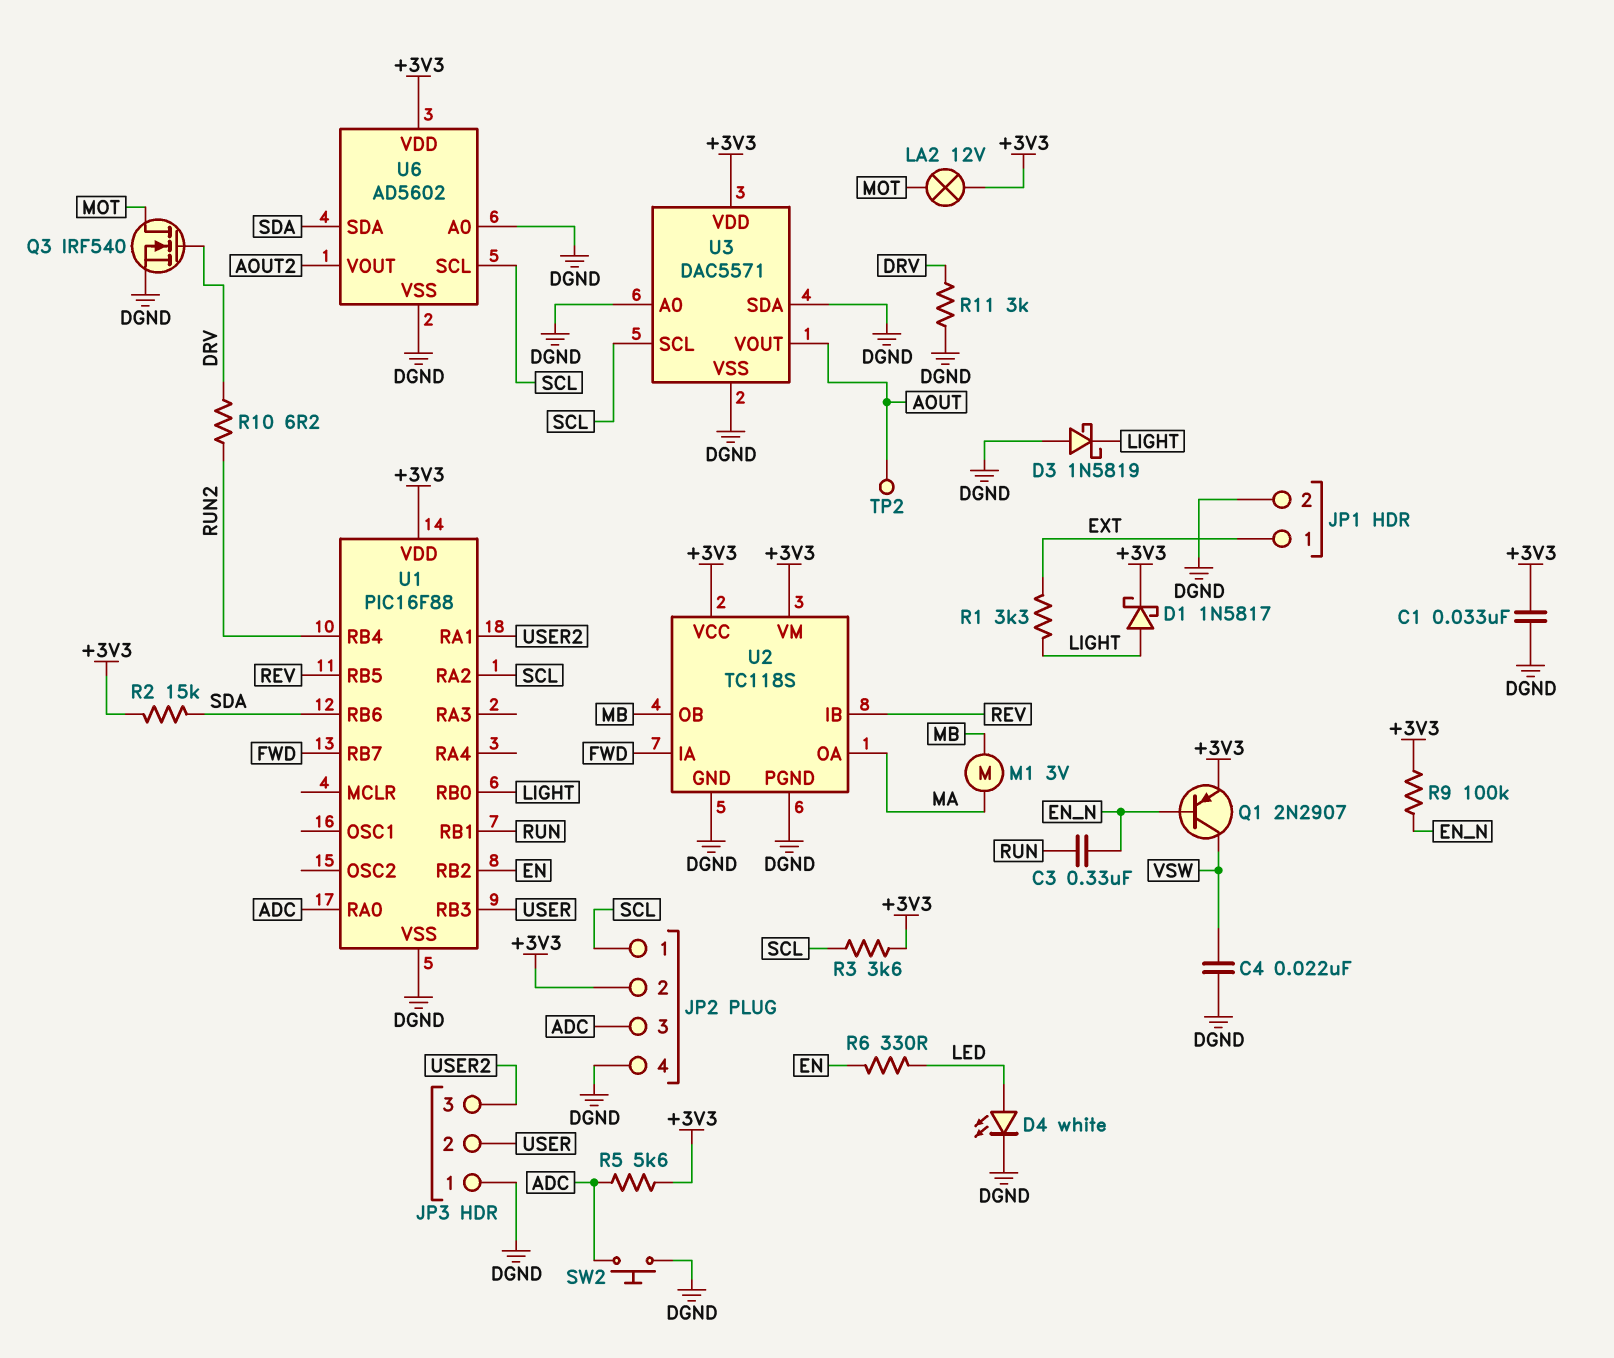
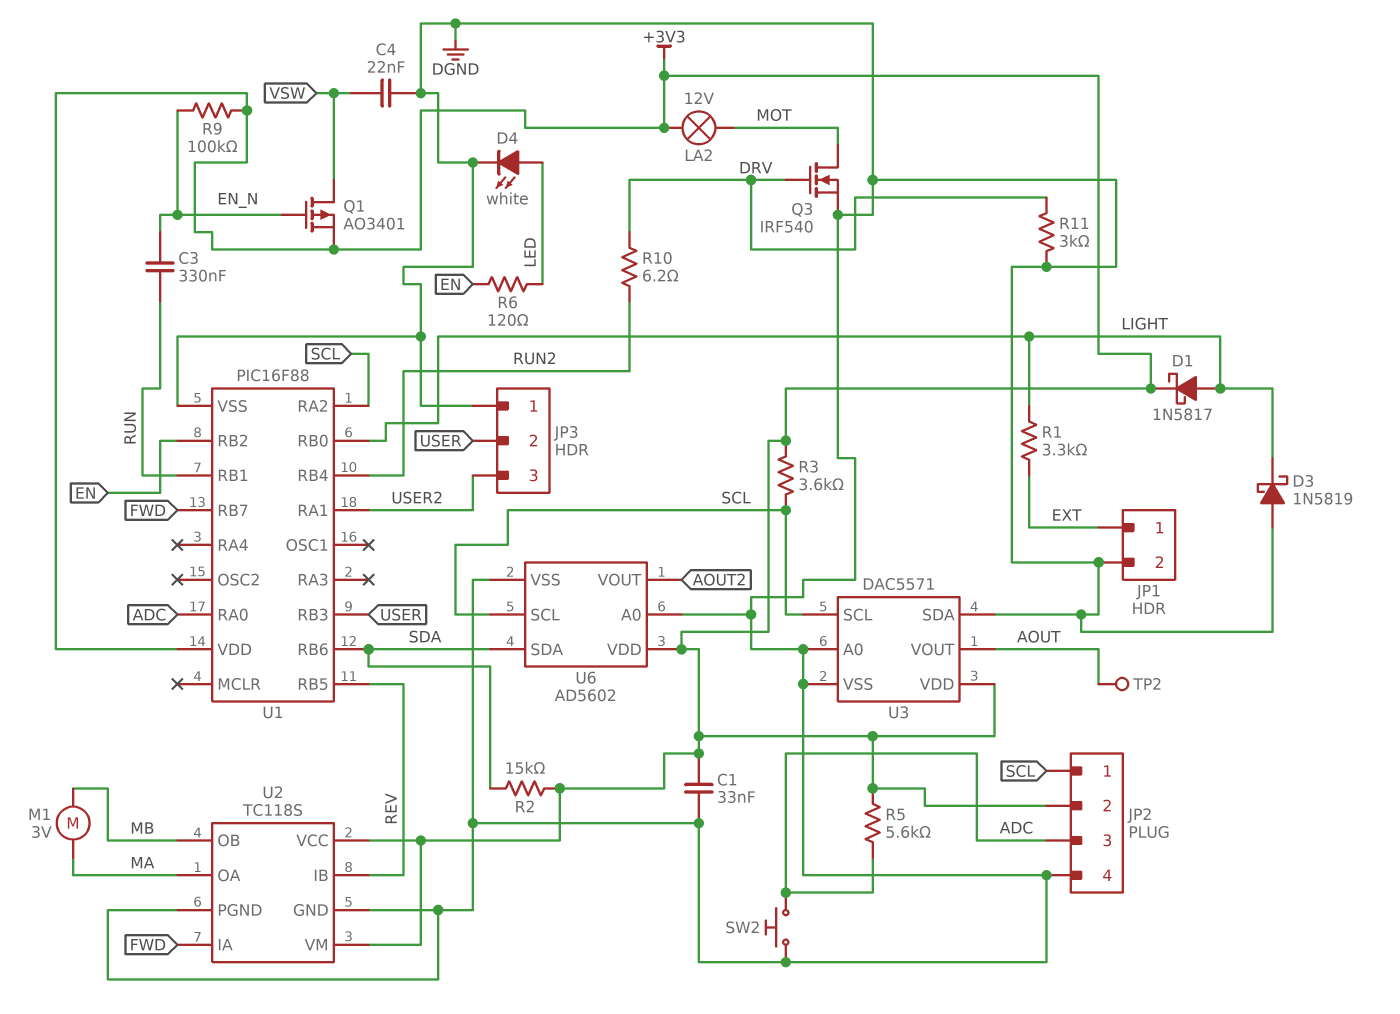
Q1: PNP 2N2907 (B EN_N, C VSW, E +3V3) -> PMOS AO3401 (G EN_N, D VSW, S +3V3)
R6: 330 (EN, LED) -> 120 (EN, LED)

